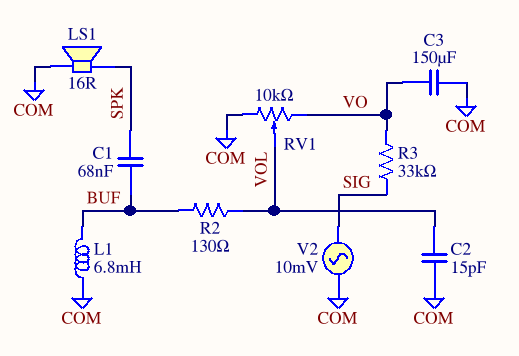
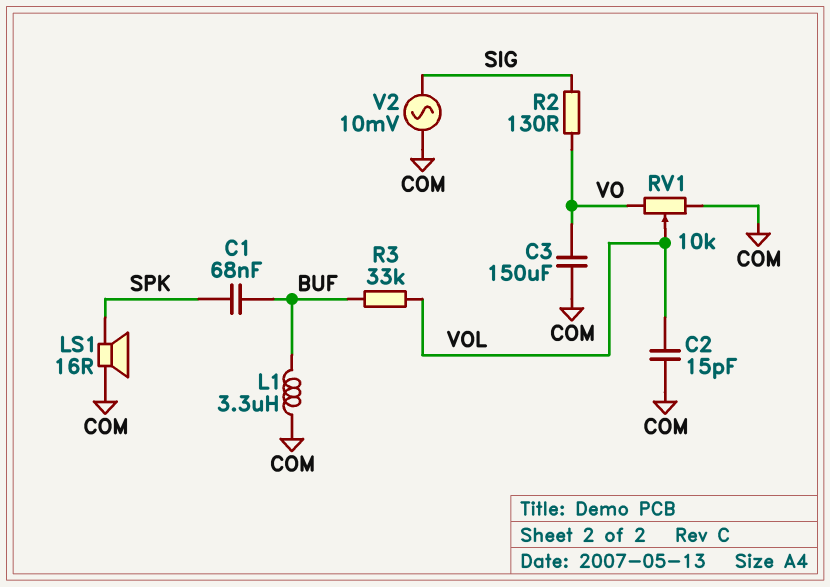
L1: 6.8mH (BUF, COM) -> 3.3uH (BUF, COM)
R2: 130 (BUF, VOL) -> 130 (SIG, VO)
R3: 33k (SIG, VO) -> 33k (BUF, VOL)

